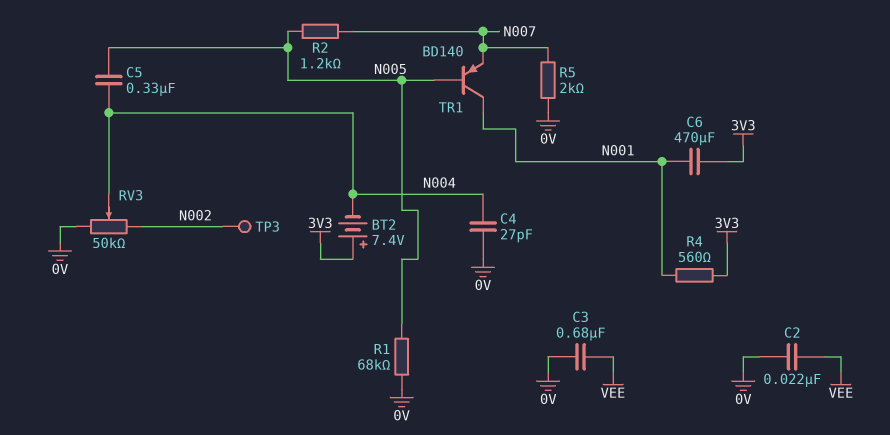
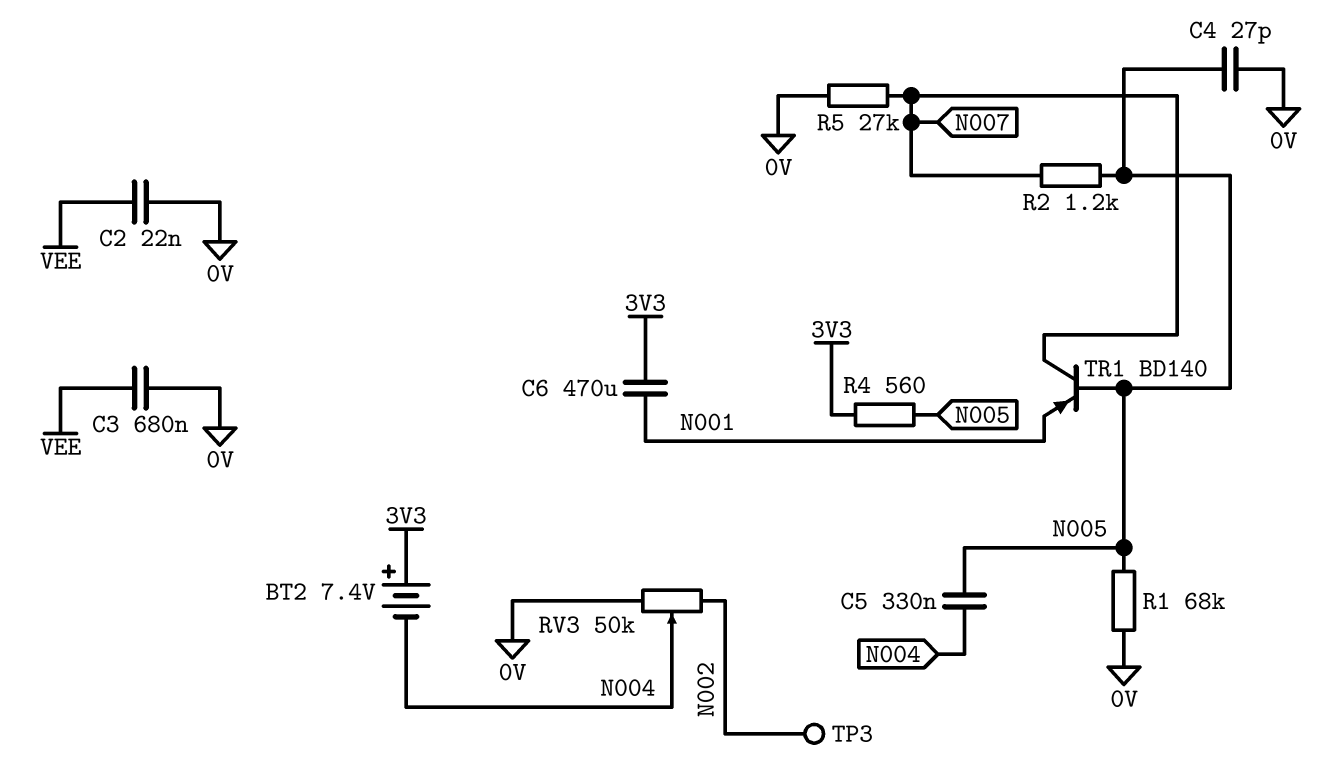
C4: 27pF (0V, N004) -> 27pF (0V, N005)
R4: 560 (3V3, N001) -> 560 (3V3, N005)
R5: 2k (0V, N007) -> 27k (0V, N007)
TR1: PNP BD140 (B N005, C N001, E N007) -> PNP BD140 (B N005, C N007, E N001)

